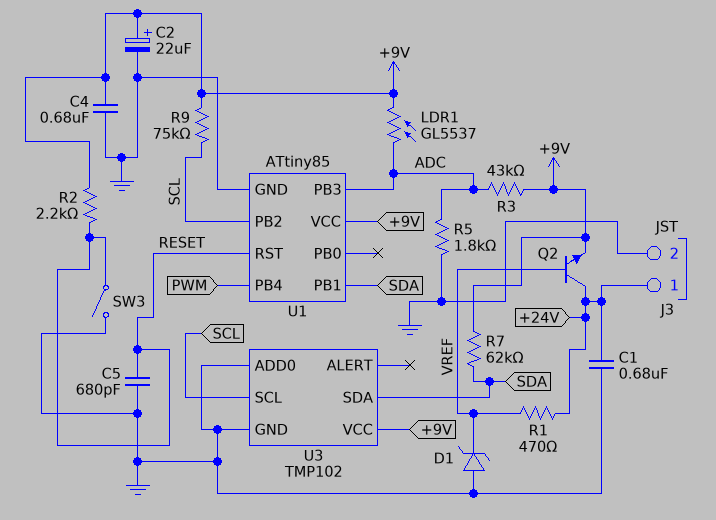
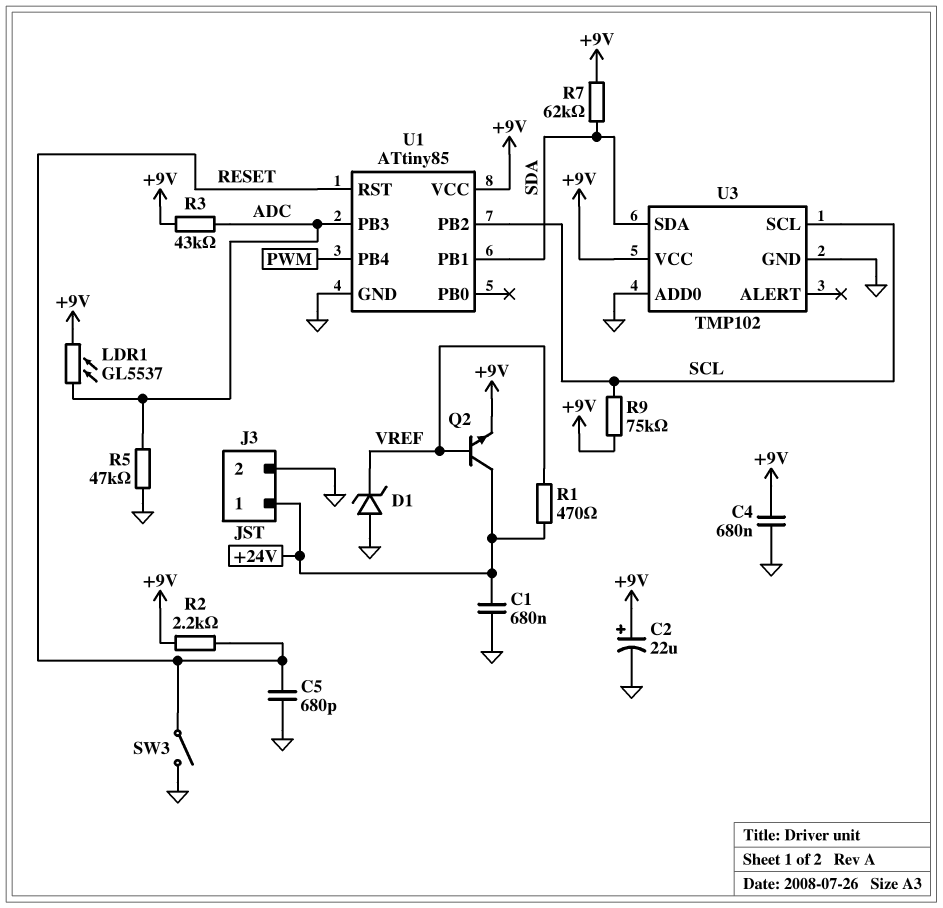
R5: 1.8k (ADC, GND) -> 47k (ADC, GND)

